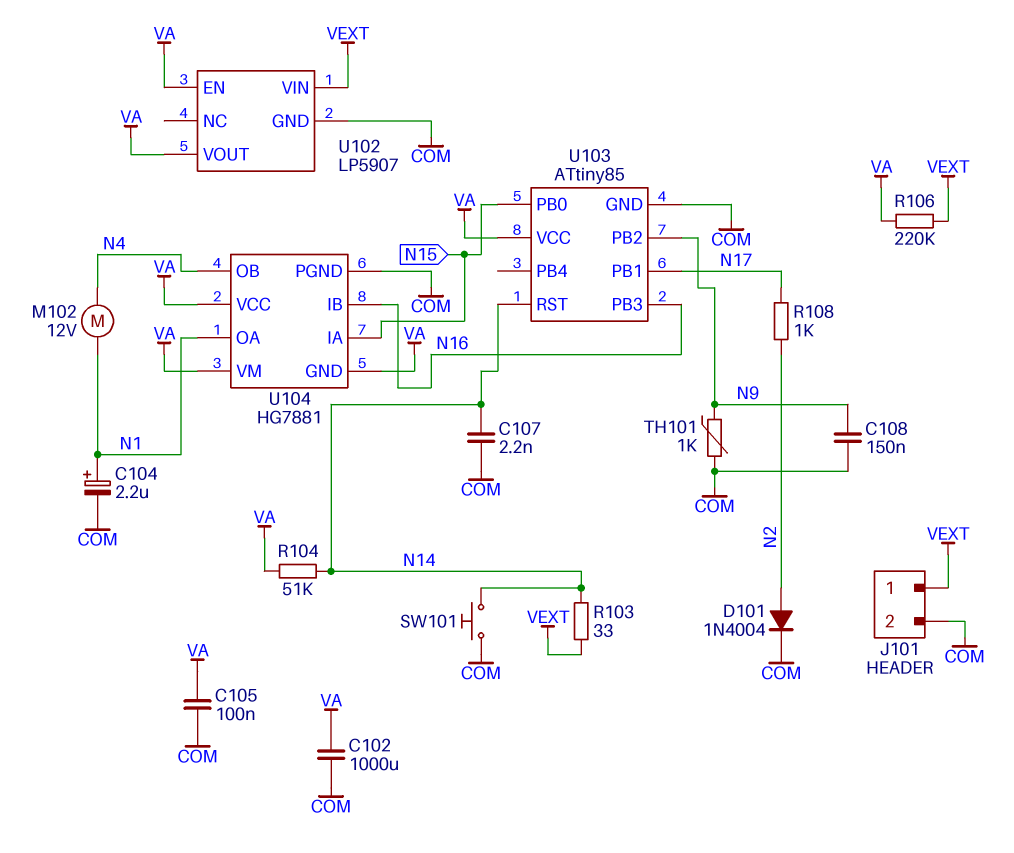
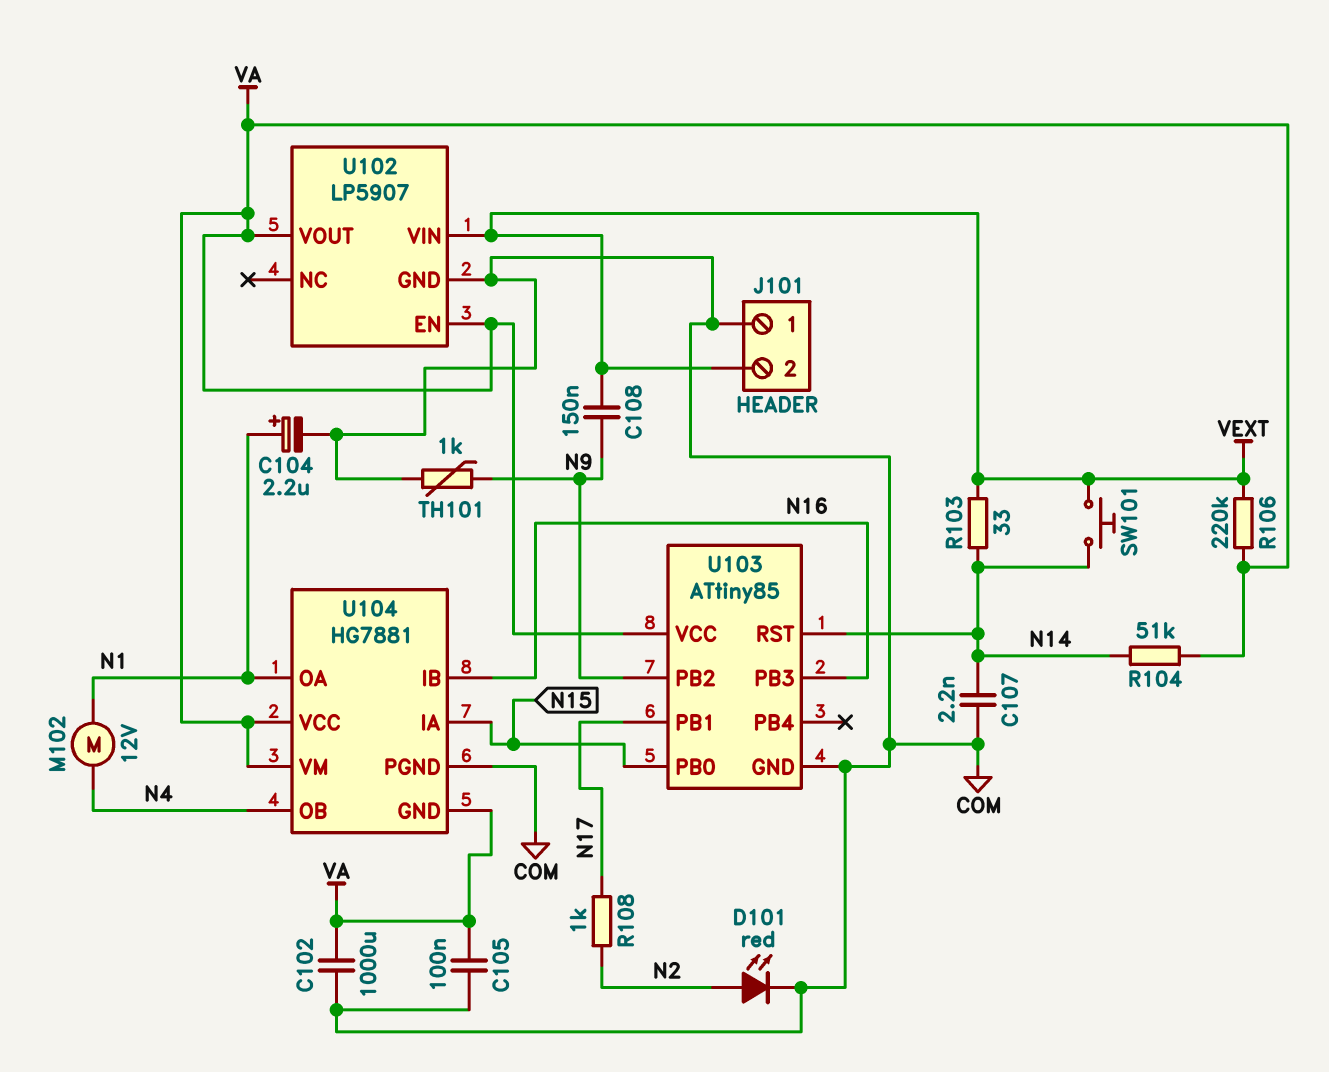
C108: 150nF (COM, N9) -> 150nF (N9, VEXT)
D101: diode 1N4004 (A N2, K COM) -> LED red (A N2, K COM)
J101 pin 1: VEXT -> COM
J101 pin 2: COM -> VEXT
SW101: button (COM, N14) -> button (N14, VEXT)

